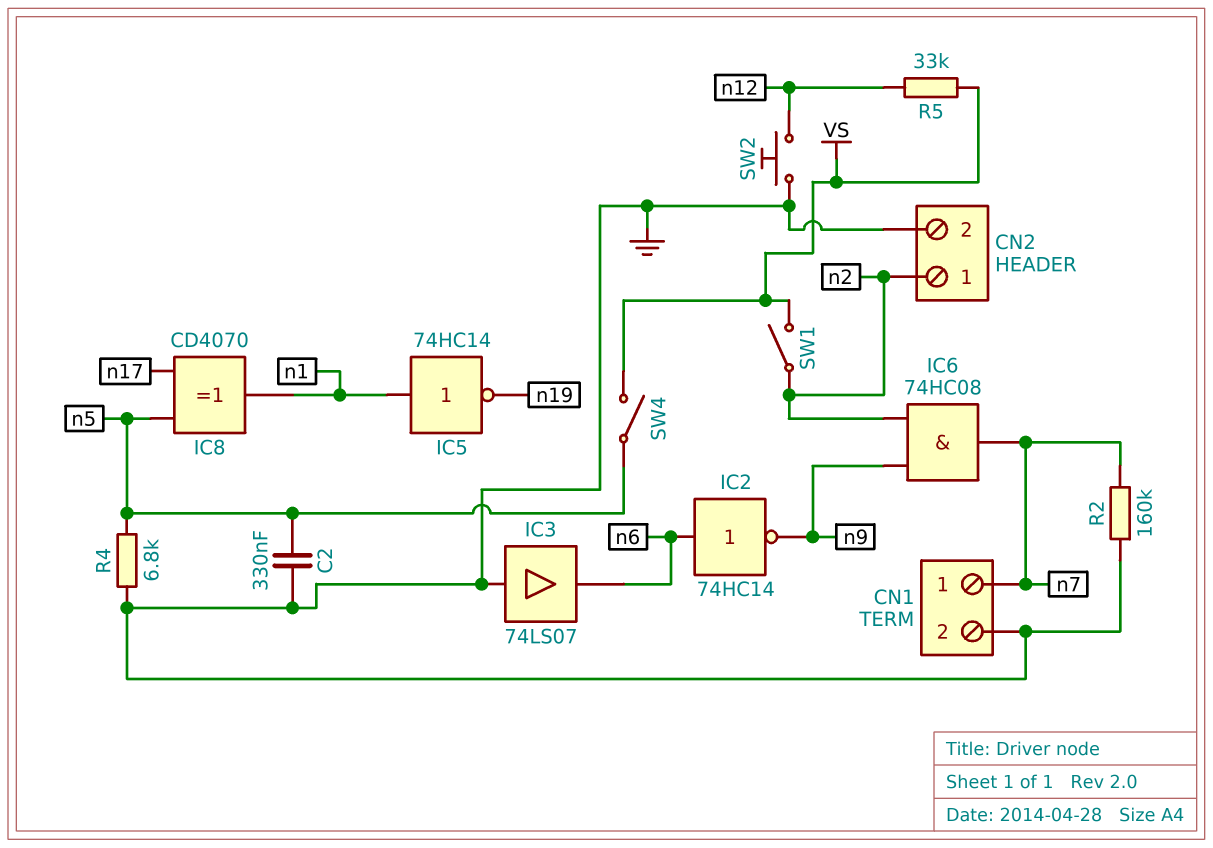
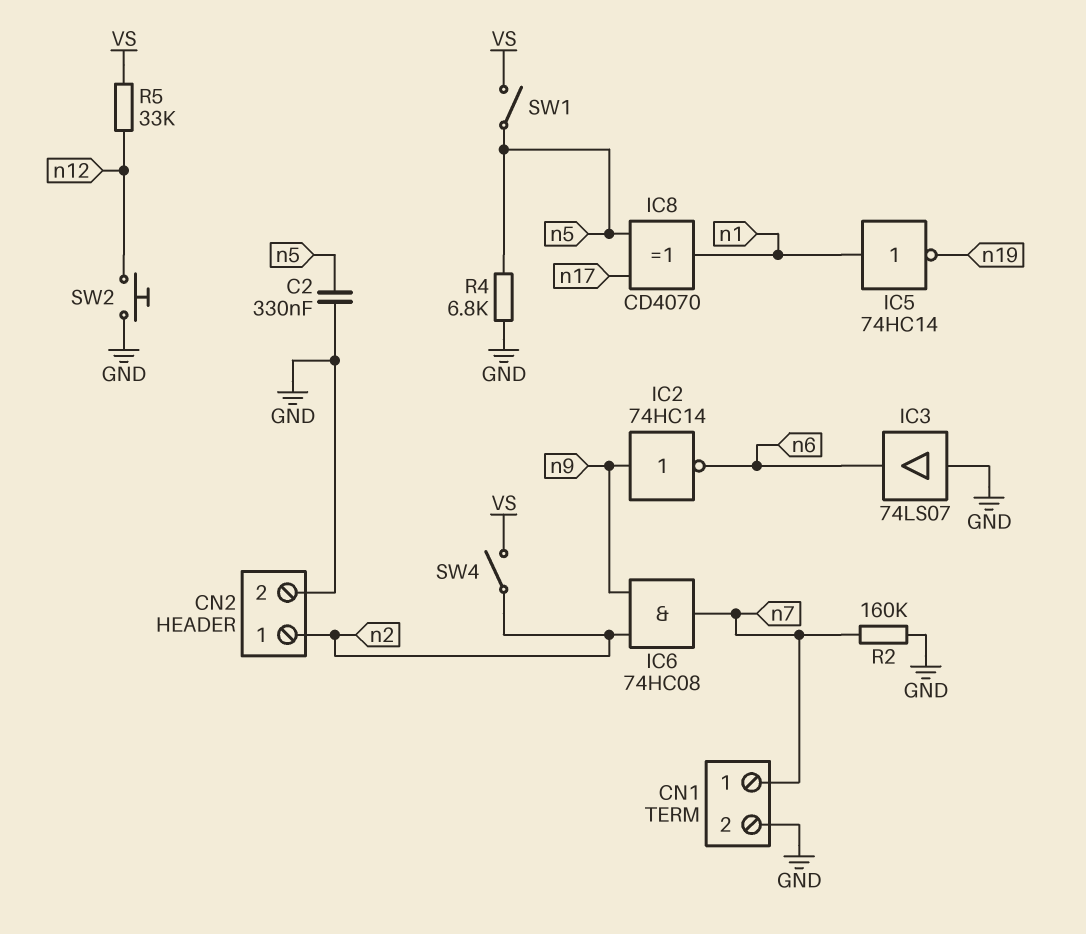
IC2: NOT 74HC14 (in n6, out n9) -> NOT 74HC14 (in n9, out n6)
SW1: switch (VS, n2) -> switch (VS, n5)
SW4: switch (VS, n5) -> switch (VS, n2)

